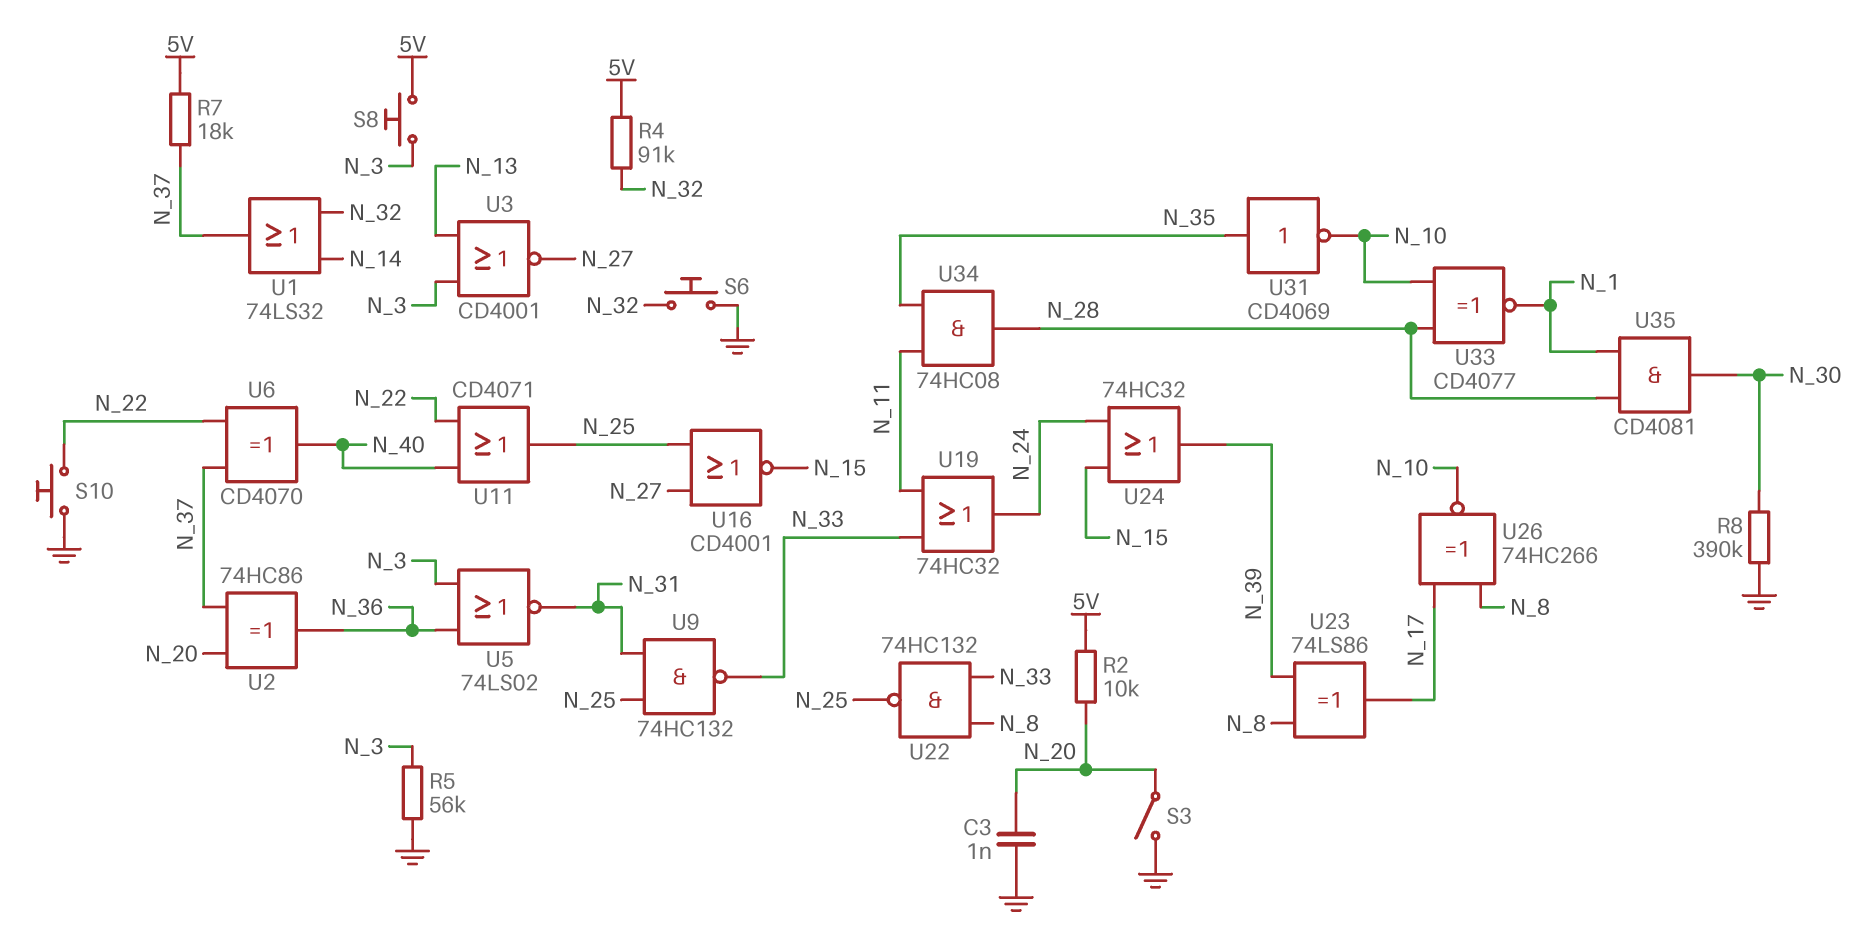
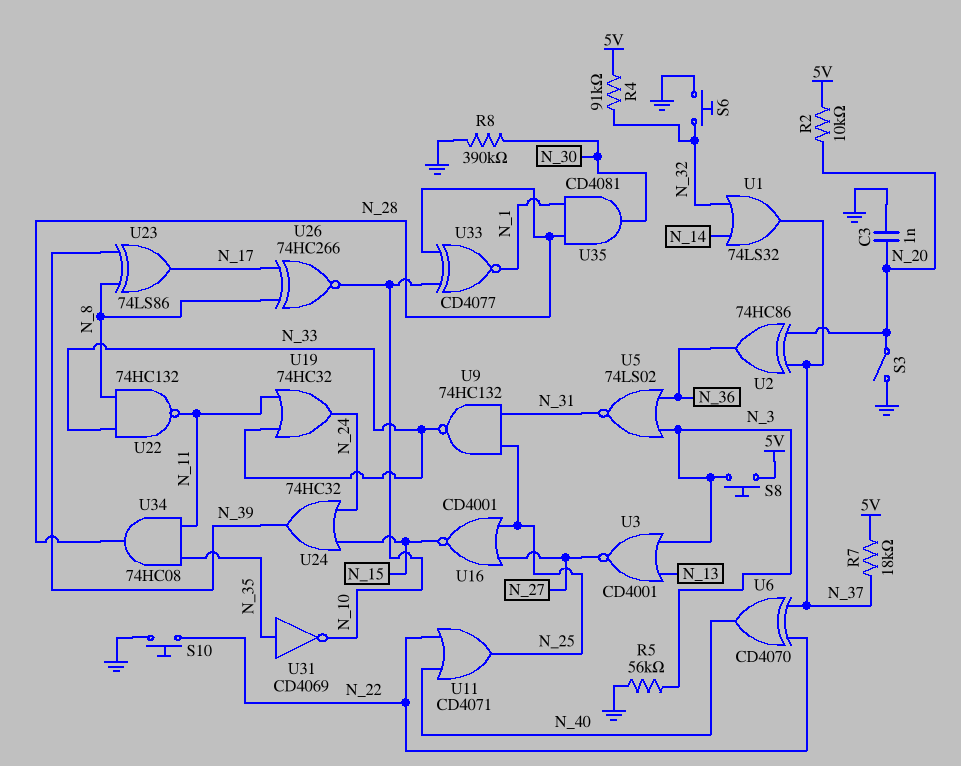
U22: NAND 74HC132 (in N_8, in N_33, out N_25) -> NAND 74HC132 (in N_8, in N_33, out N_11)

